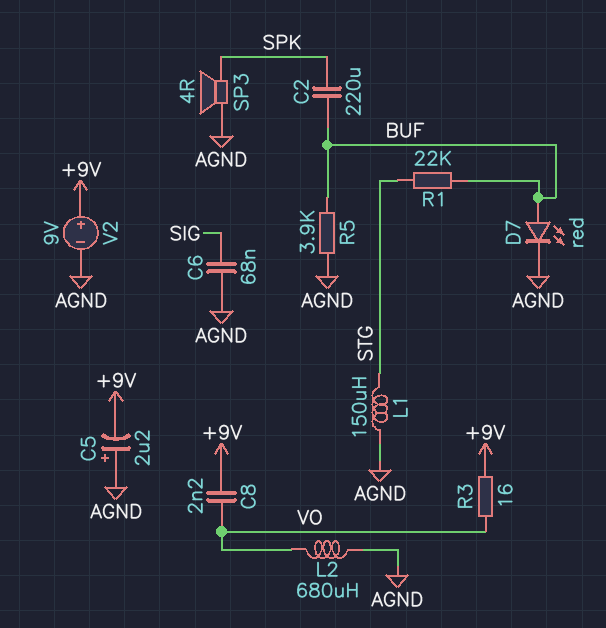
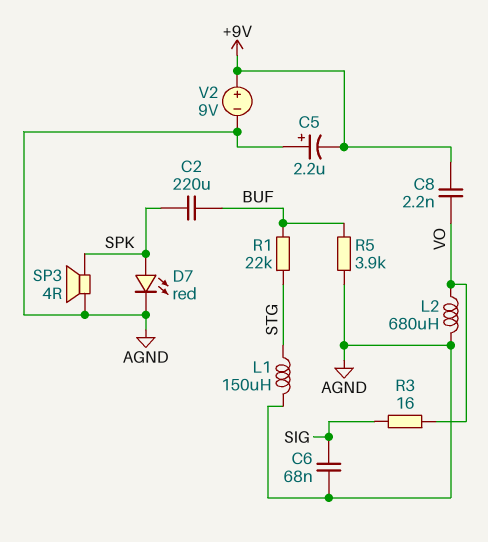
D7: LED red (A BUF, K AGND) -> LED red (A SPK, K AGND)
R3: 16 (+9V, VO) -> 16 (SIG, VO)

